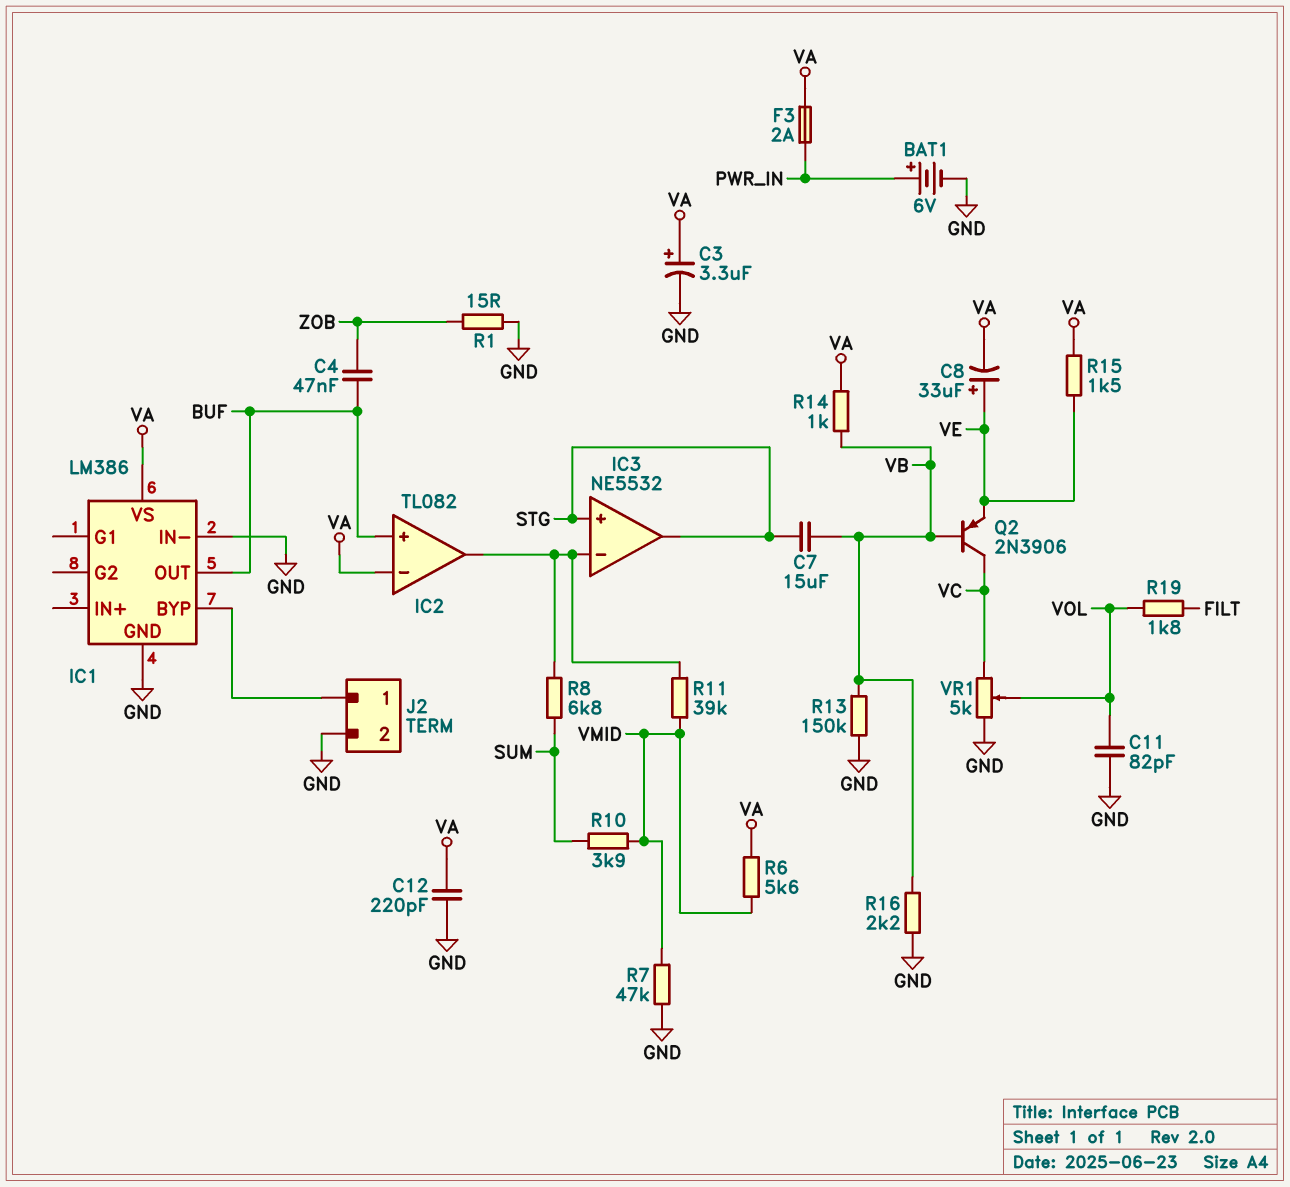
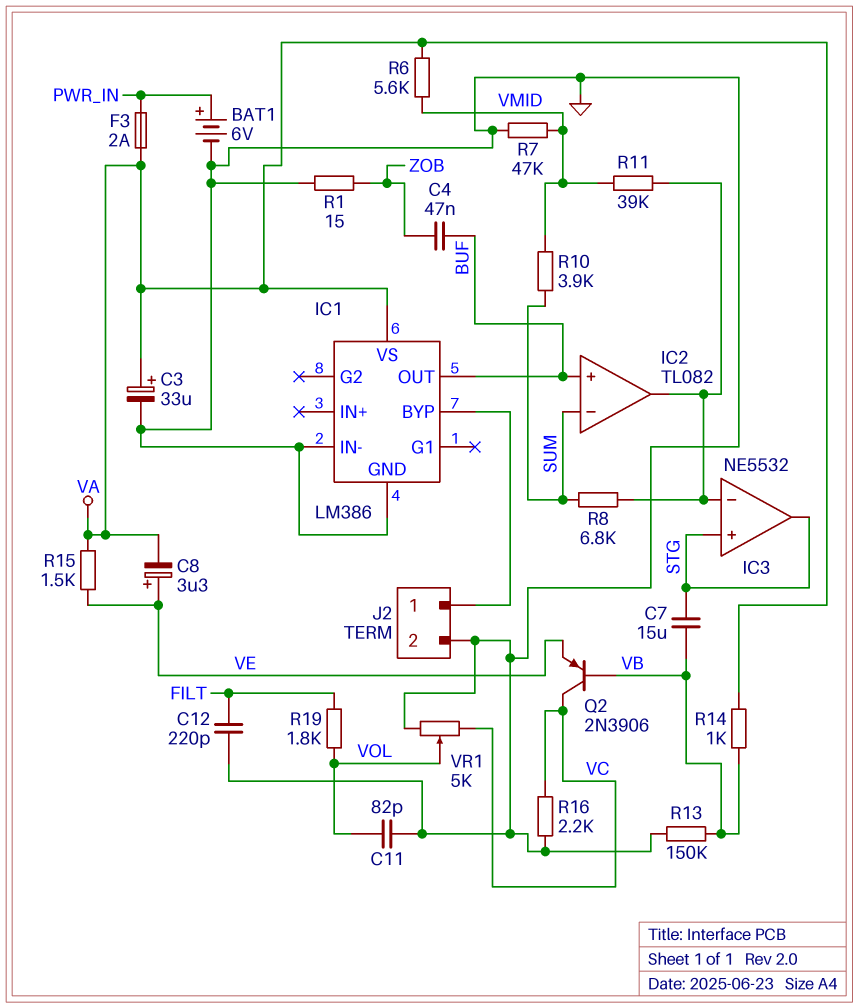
C3: 3.3uF (plus VA, minus GND) -> 33uF (plus VA, minus GND)
C8: 33uF (plus VE, minus VA) -> 3.3uF (plus VE, minus VA)
C12: 220pF (GND, VA) -> 220pF (FILT, GND)
IC2 pin in-: VA -> SUM
R16: 2.2k (GND, VB) -> 2.2k (GND, VC)

